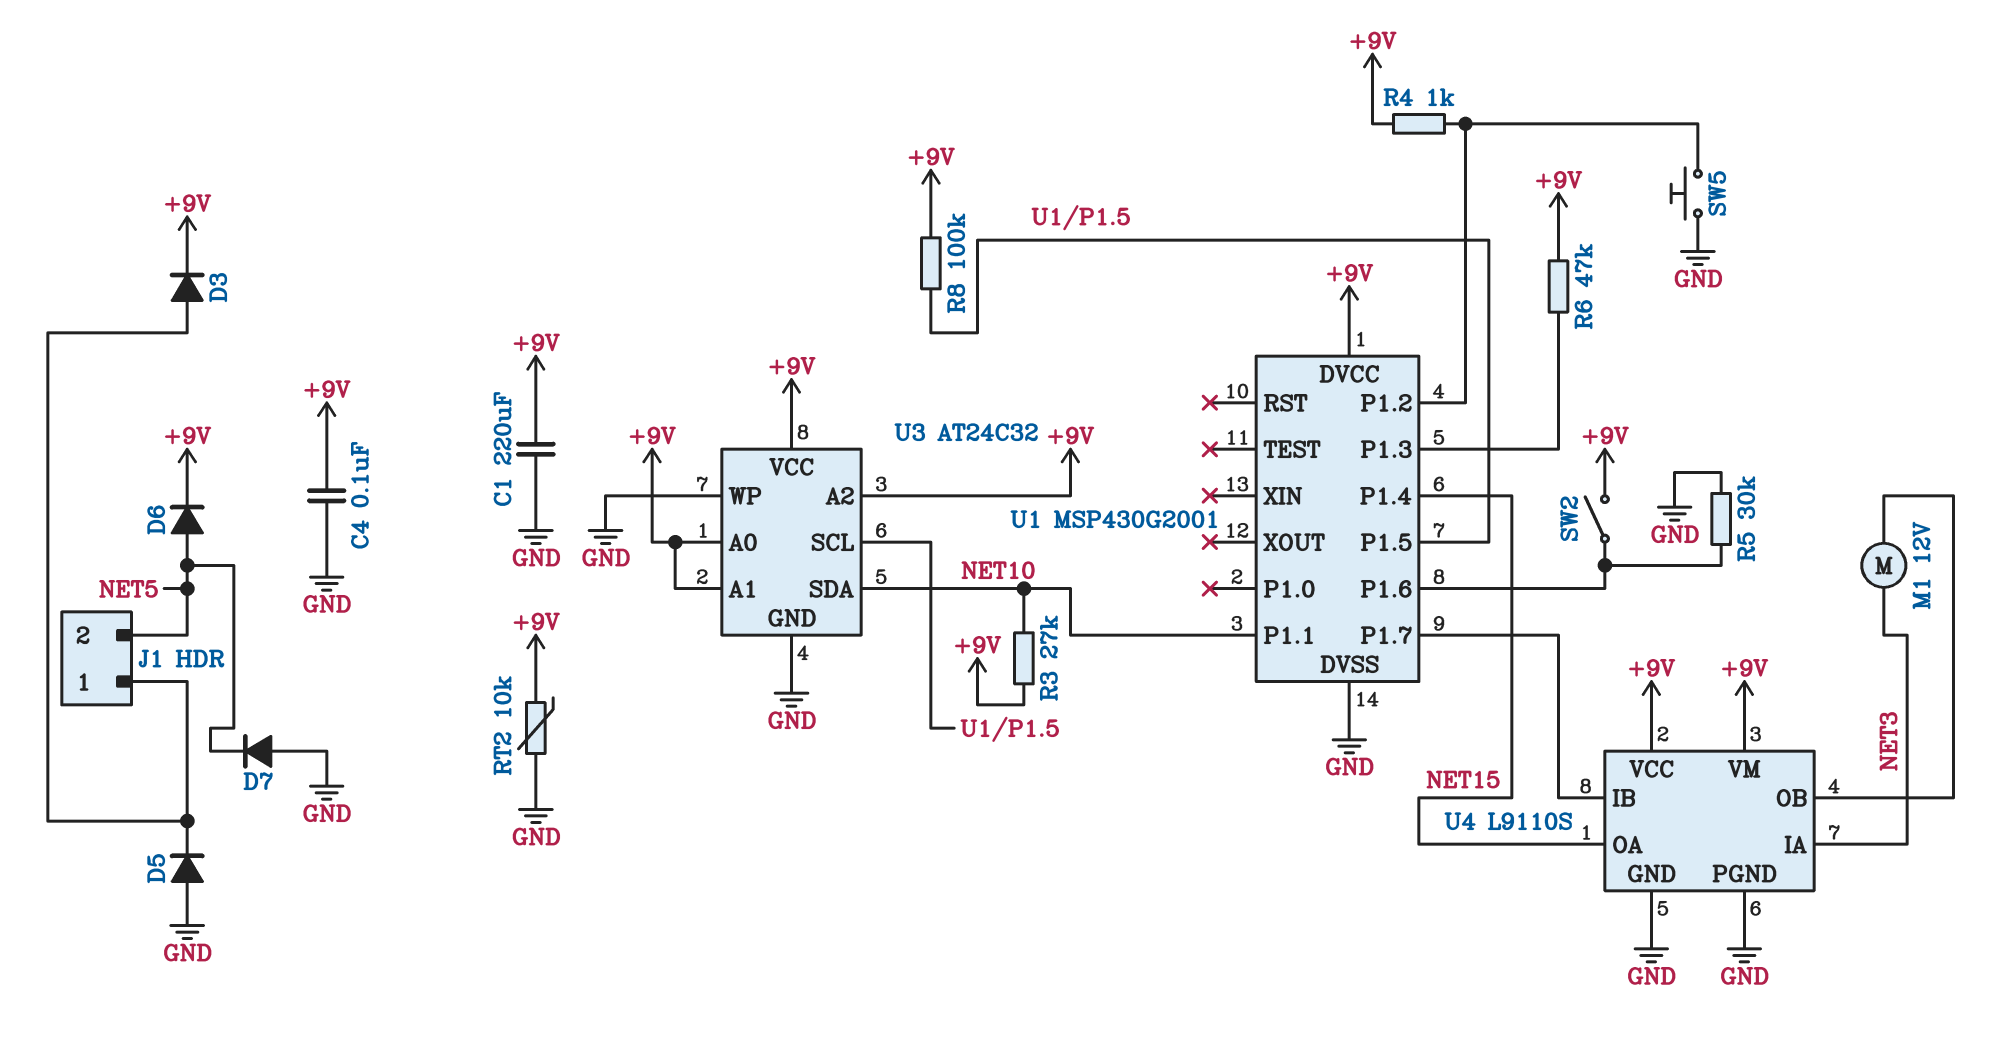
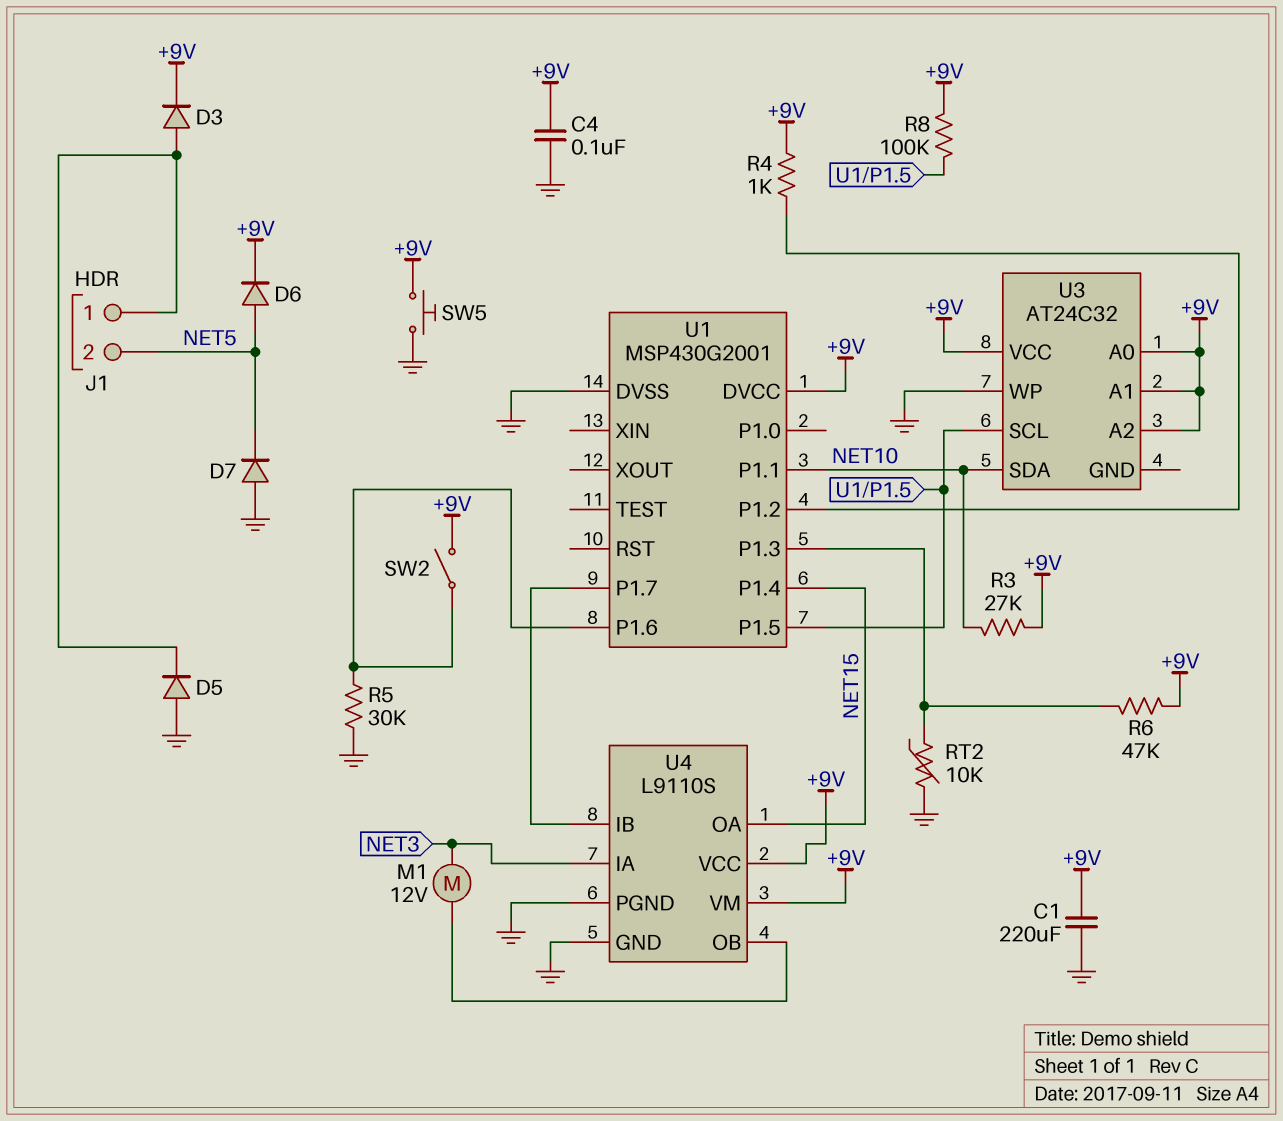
RT2: 10k (+9V, GND) -> 10k (GND, U1/P1.3)
SW5: button (GND, U1/P1.2) -> button (+9V, GND)
U3 pin GND: GND -> none

